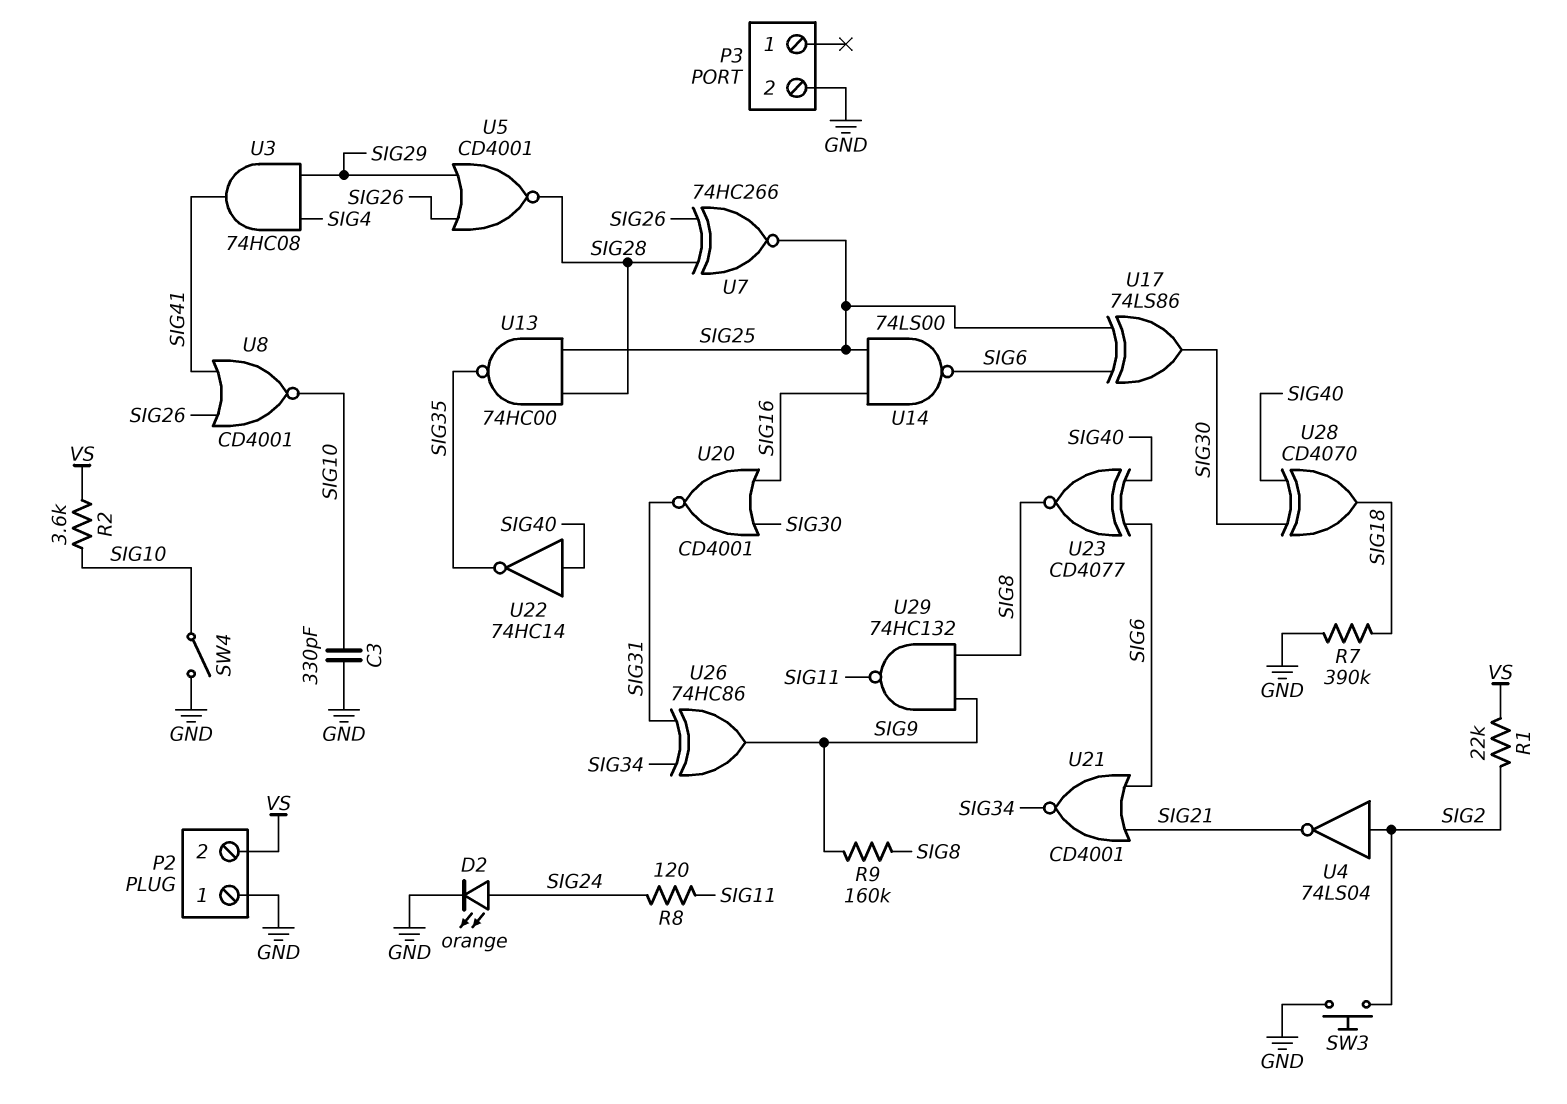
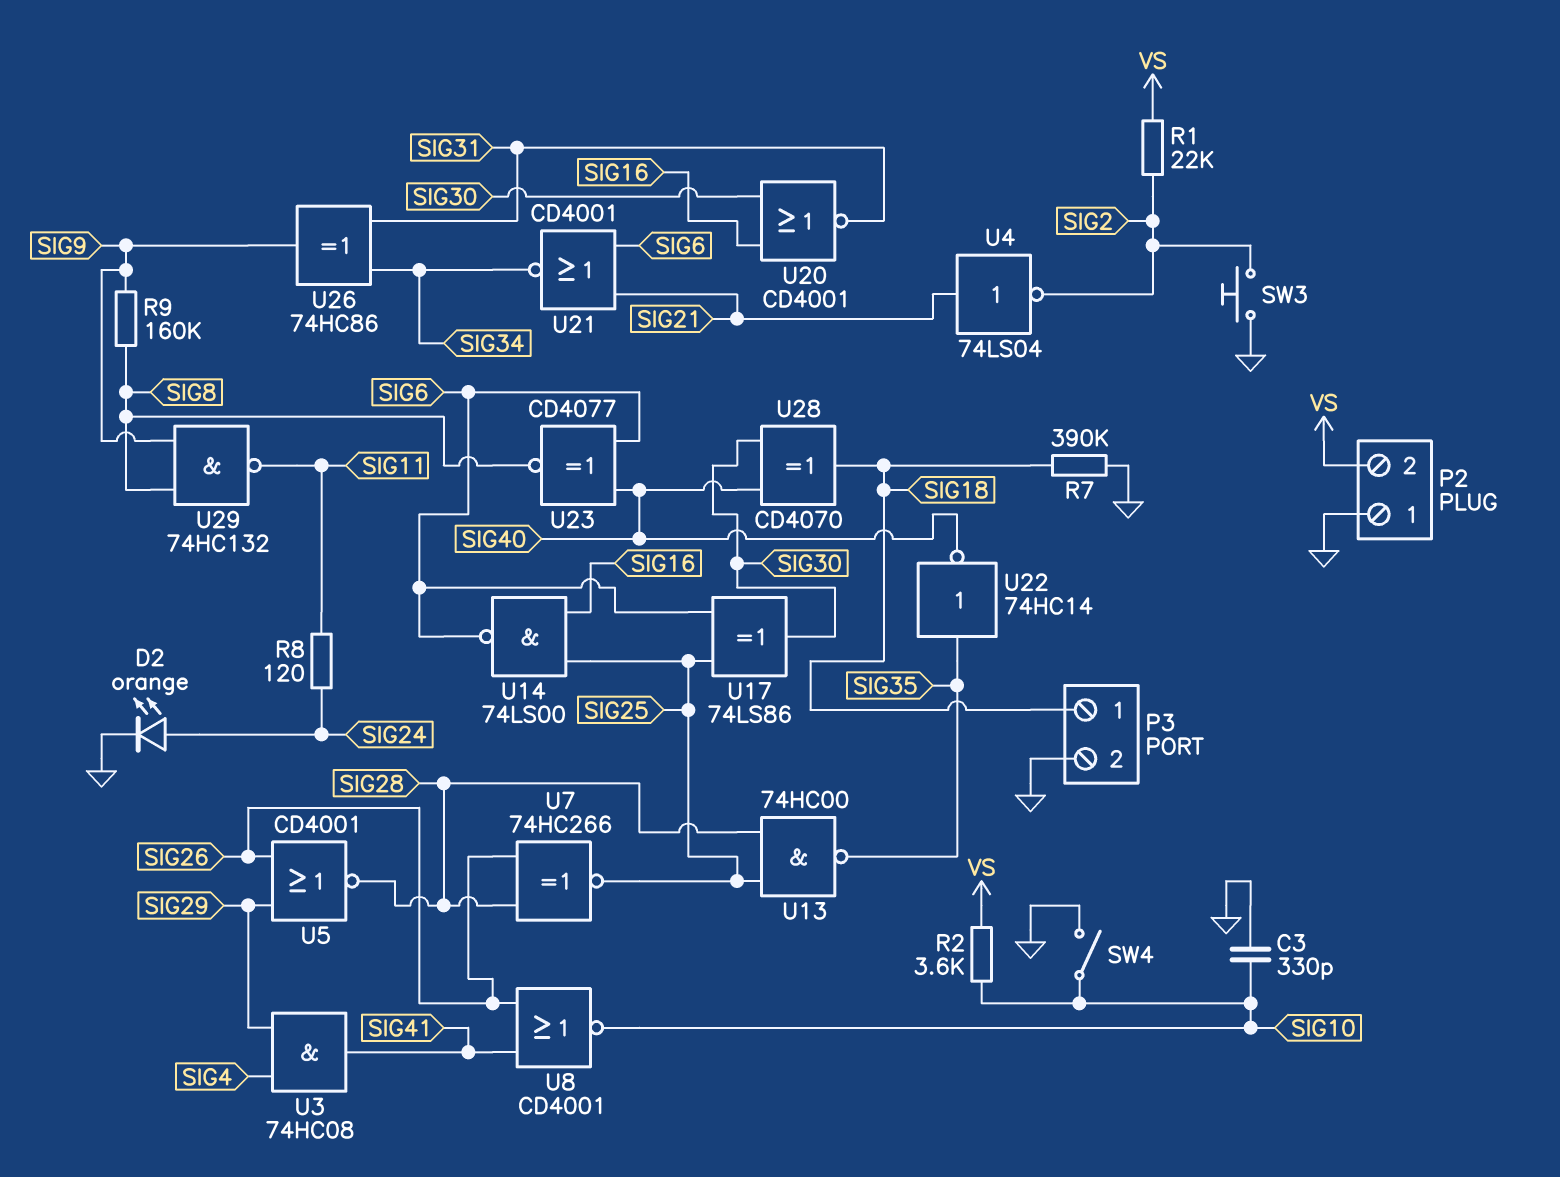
P3 pin 1: none -> SIG18
U4: NOT 74LS04 (in SIG2, out SIG21) -> NOT 74LS04 (in SIG21, out SIG2)
U22: NOT 74HC14 (in SIG40, out SIG35) -> NOT 74HC14 (in SIG35, out SIG40)

